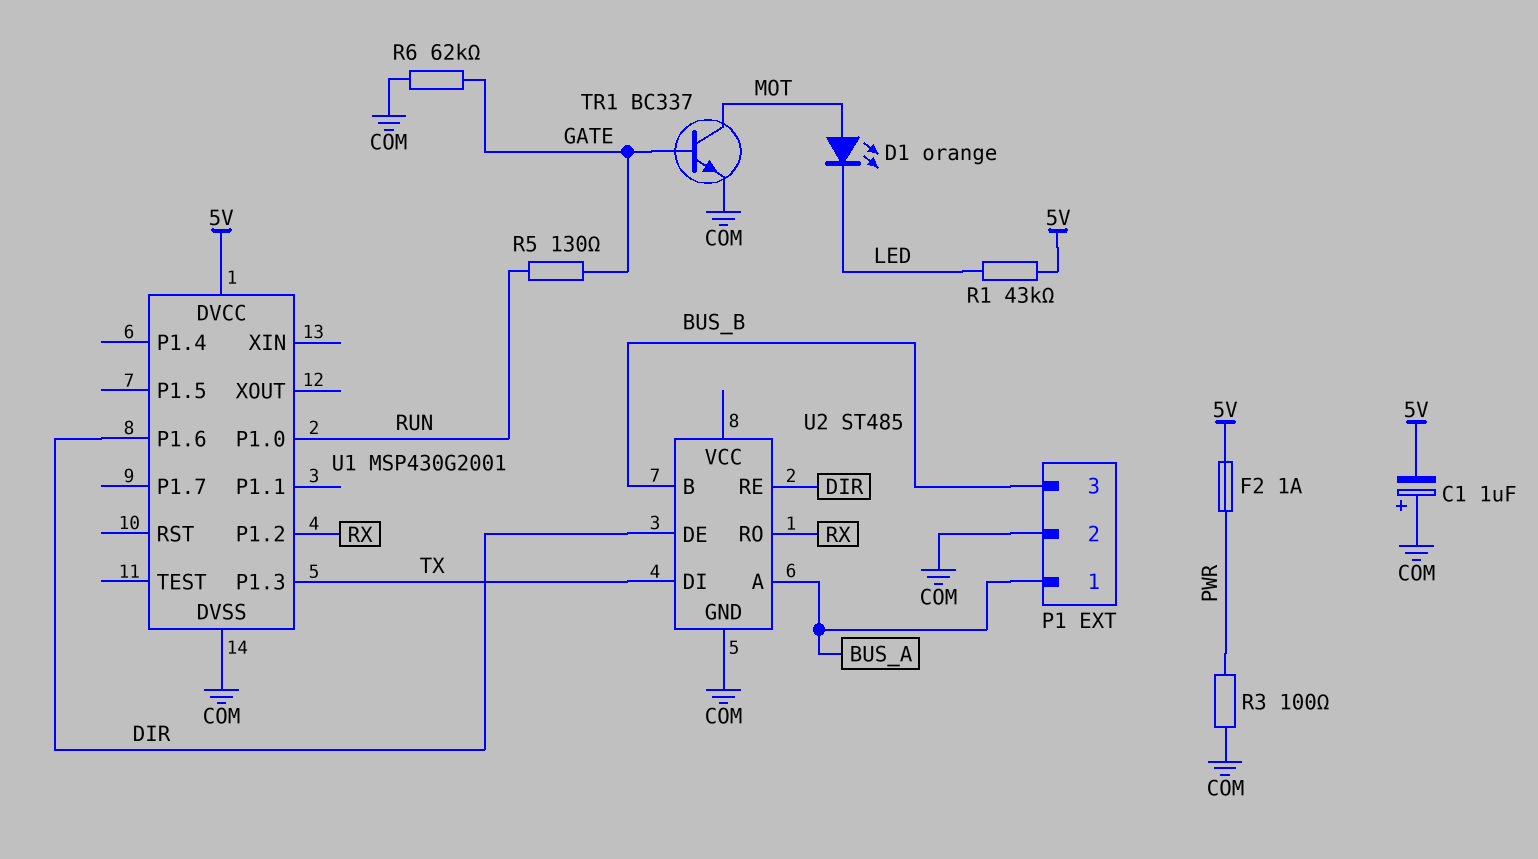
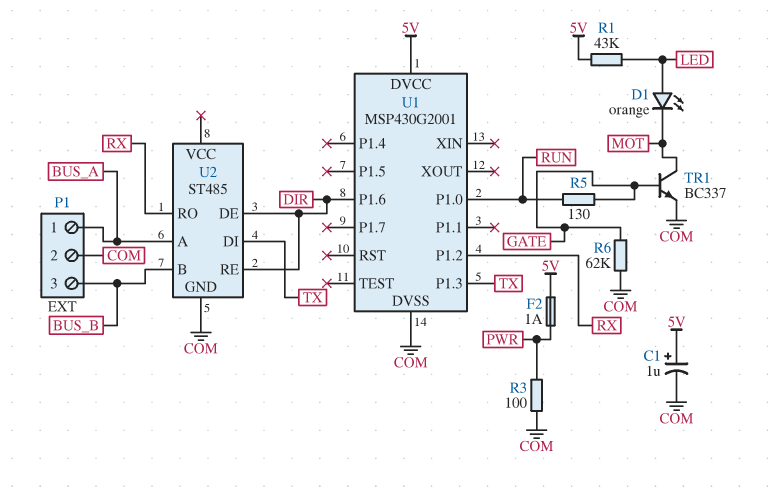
C1: 1uF (plus COM, minus 5V) -> 1uF (plus 5V, minus COM)
D1: LED orange (A MOT, K LED) -> LED orange (A LED, K MOT)

